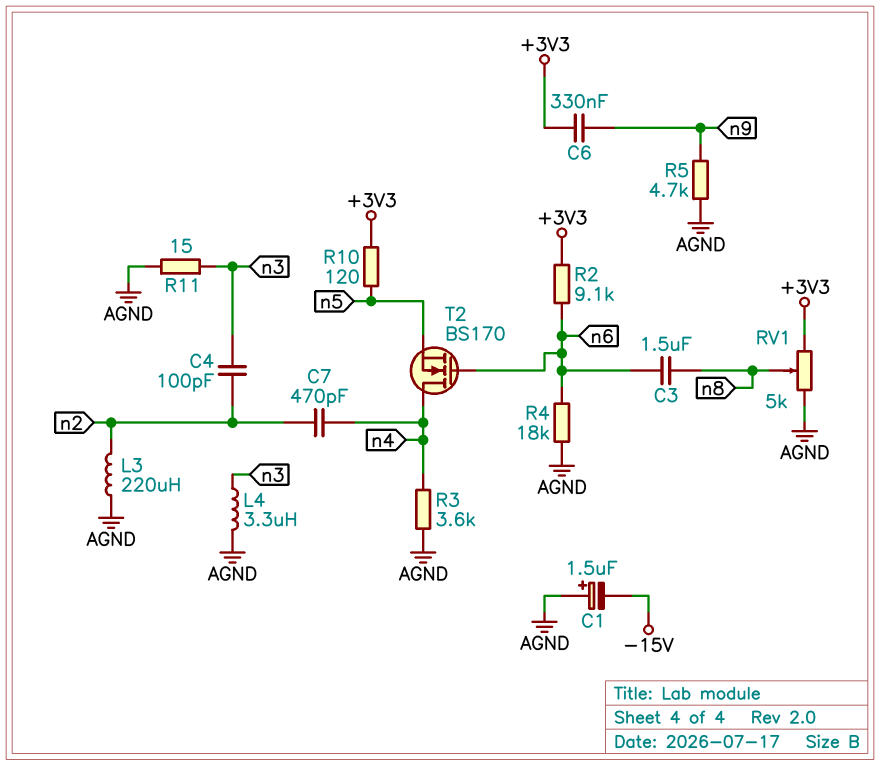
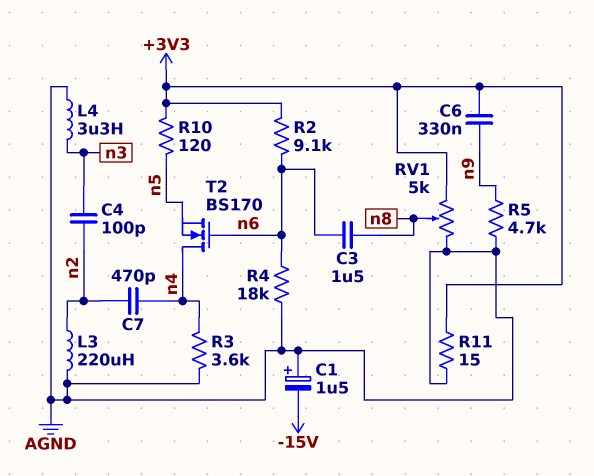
R11: 15 (AGND, n3) -> 15 (+3V3, AGND)

